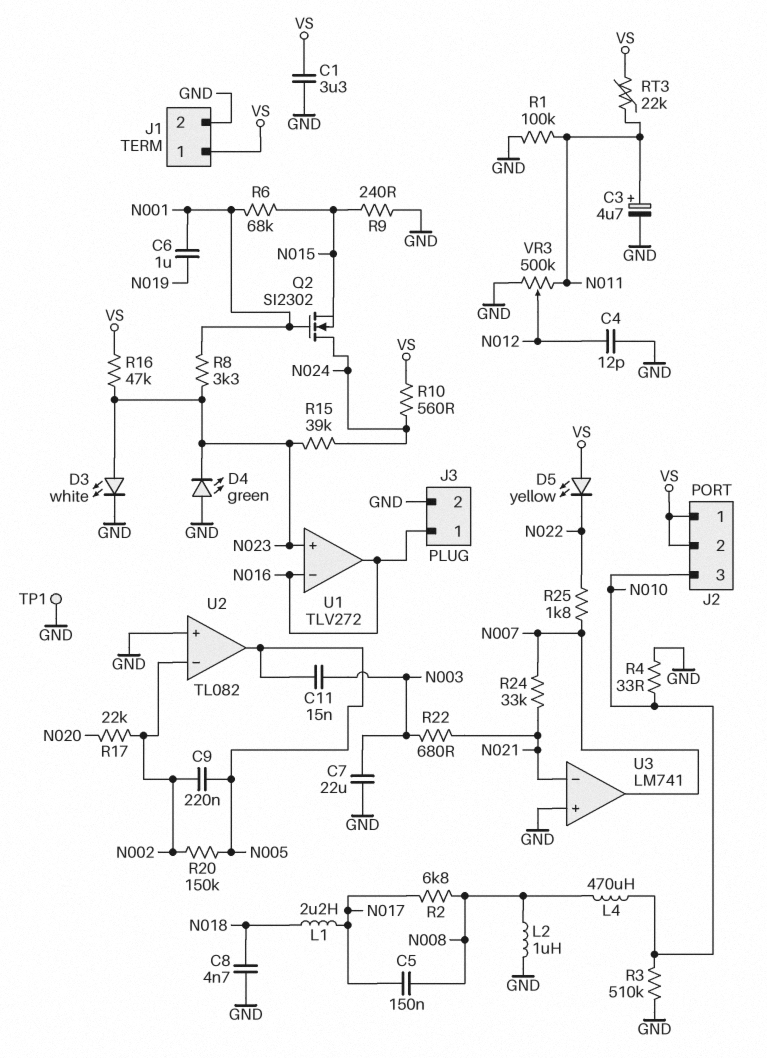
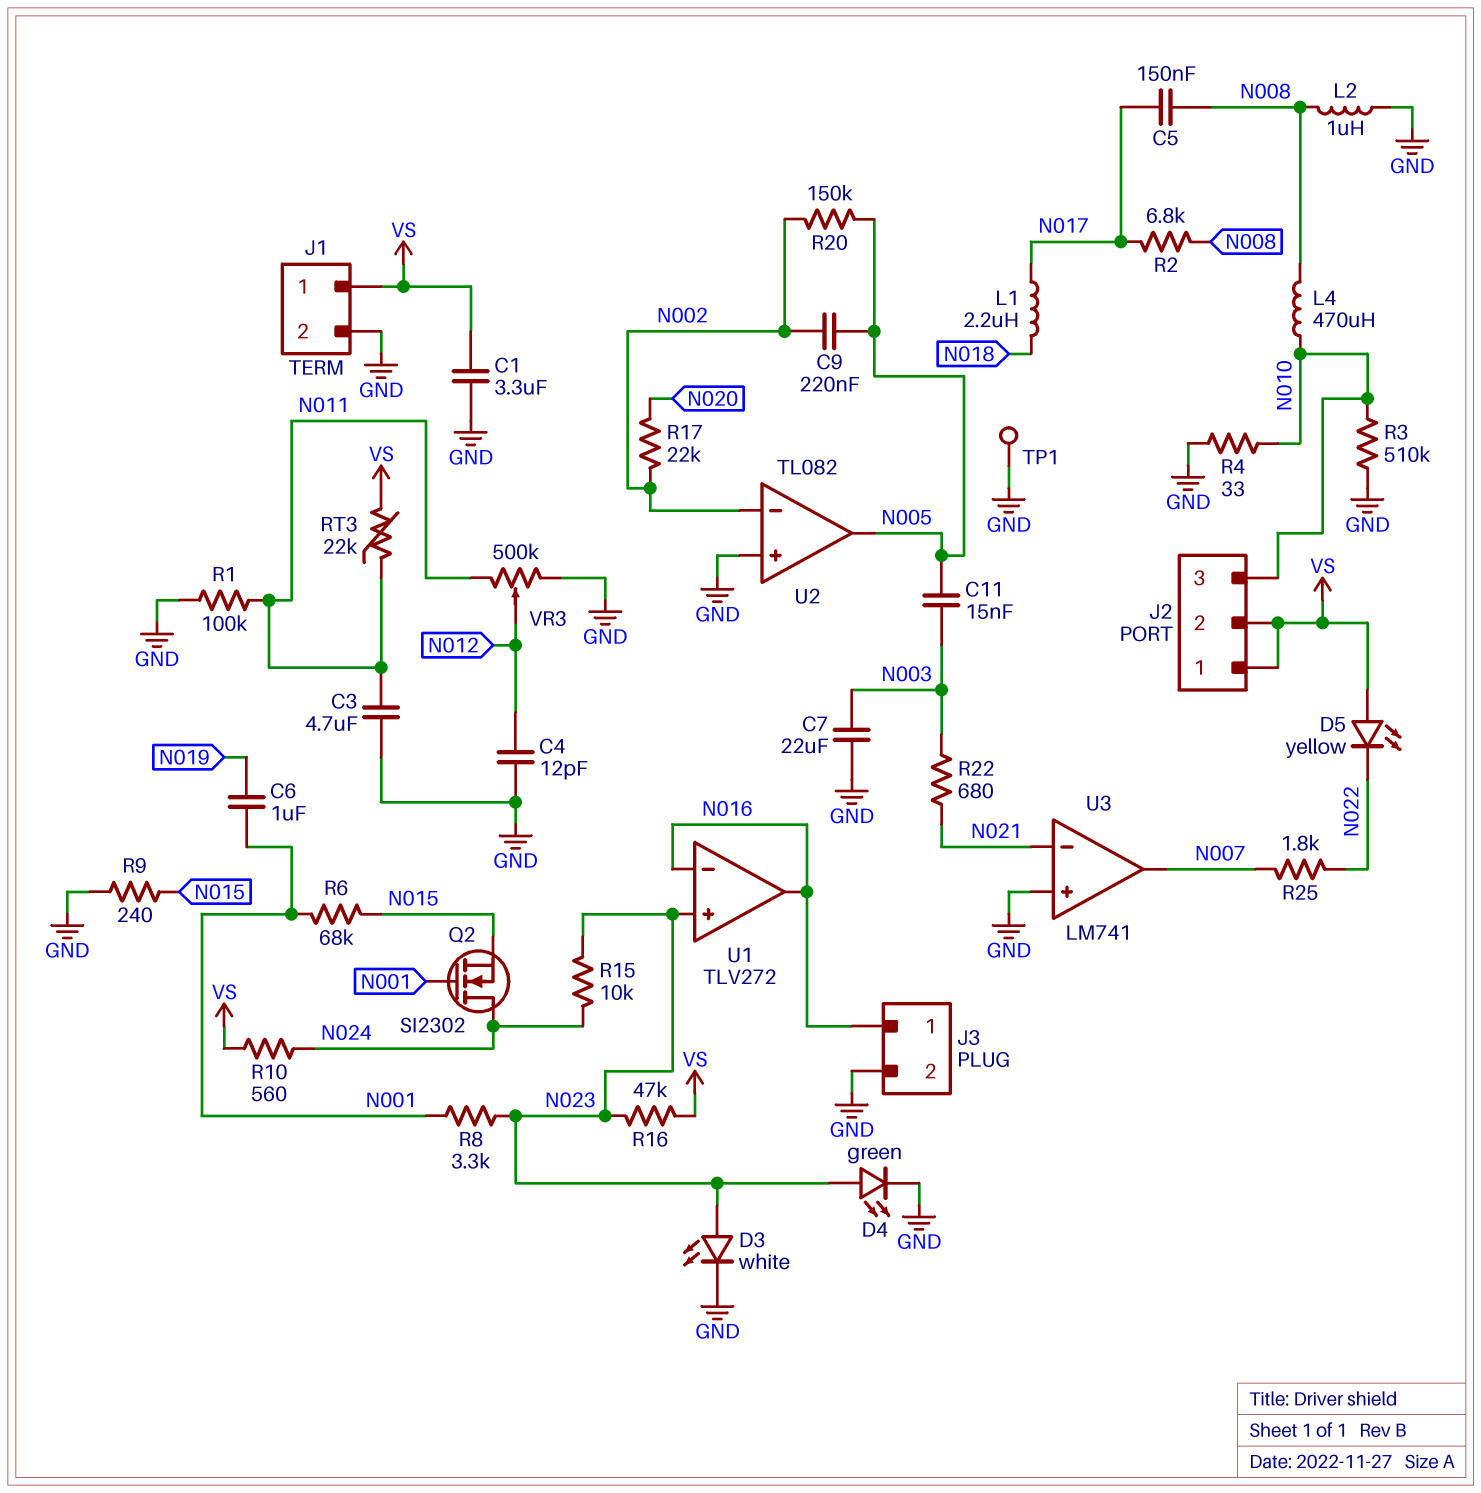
C3: 4.7uF (plus N011, minus GND) -> 4.7uF (GND, N011)
C8: 4.7nF (GND, N018) -> none
D4: LED green (A GND, K N023) -> LED green (A N023, K GND)
R15: 39k (N023, N024) -> 10k (N023, N024)
R24: 33k (N007, N021) -> none

